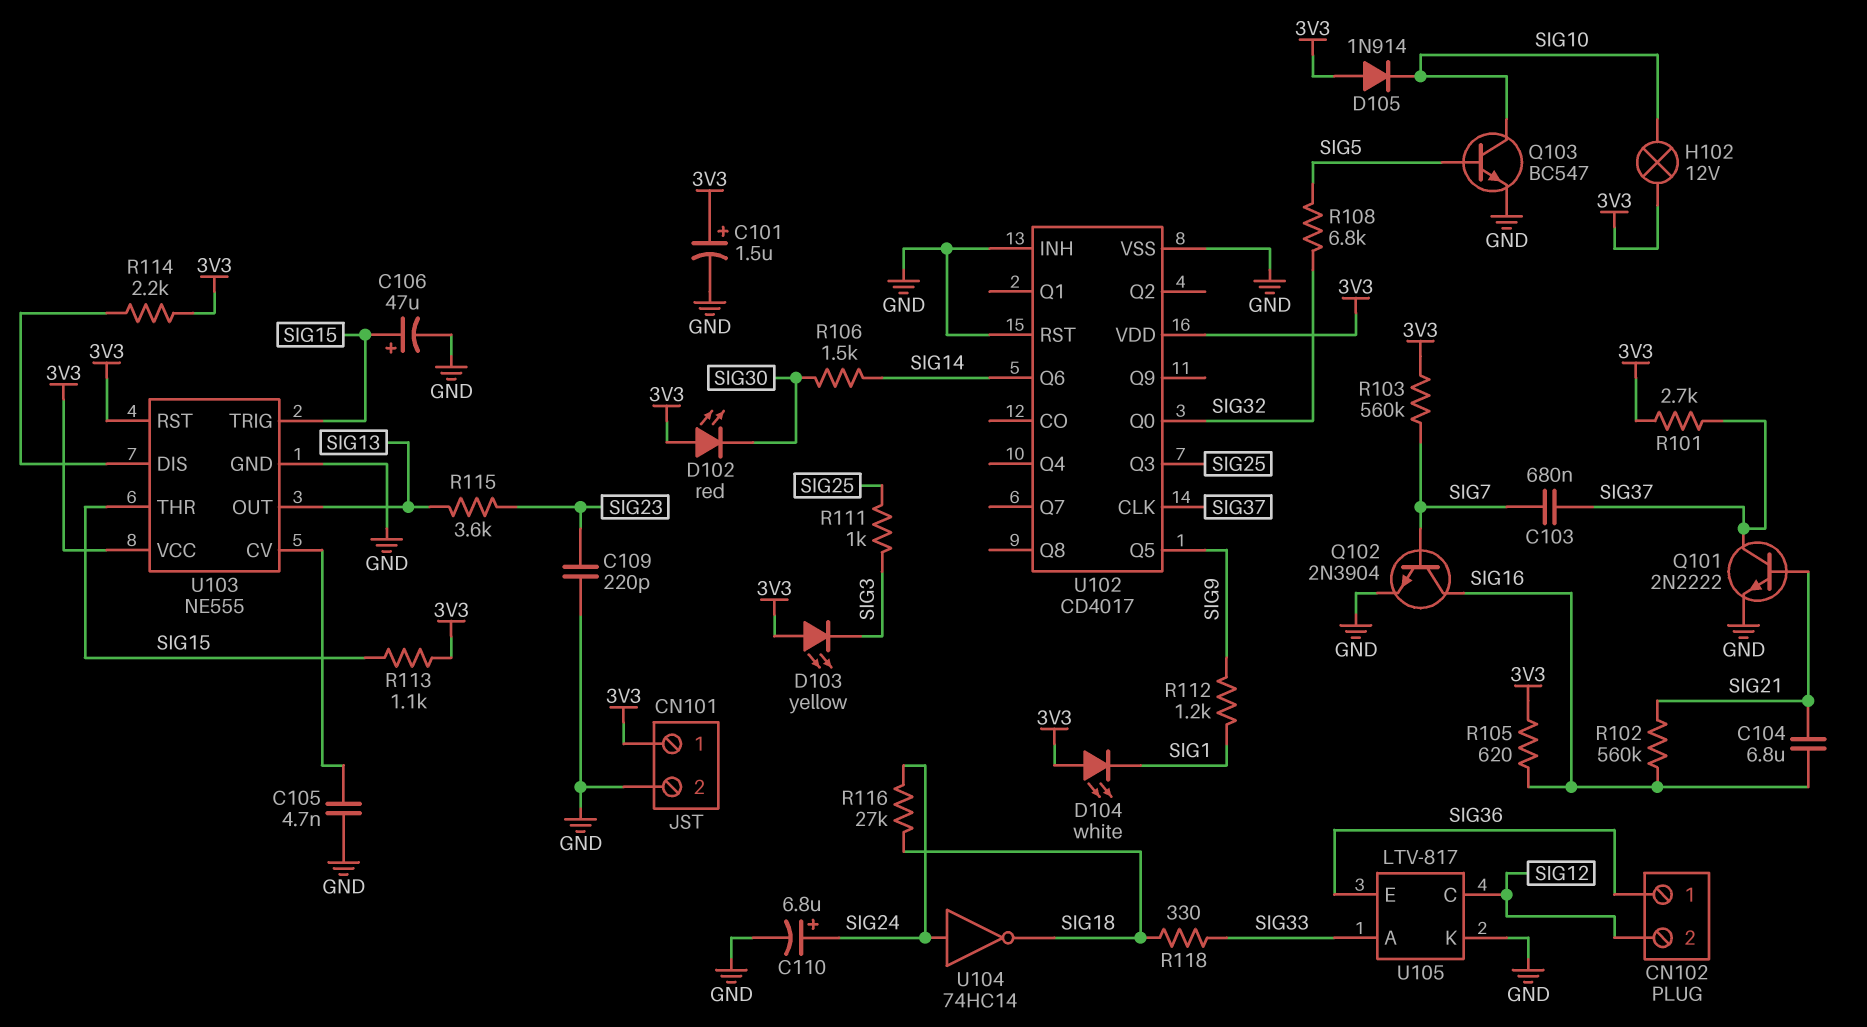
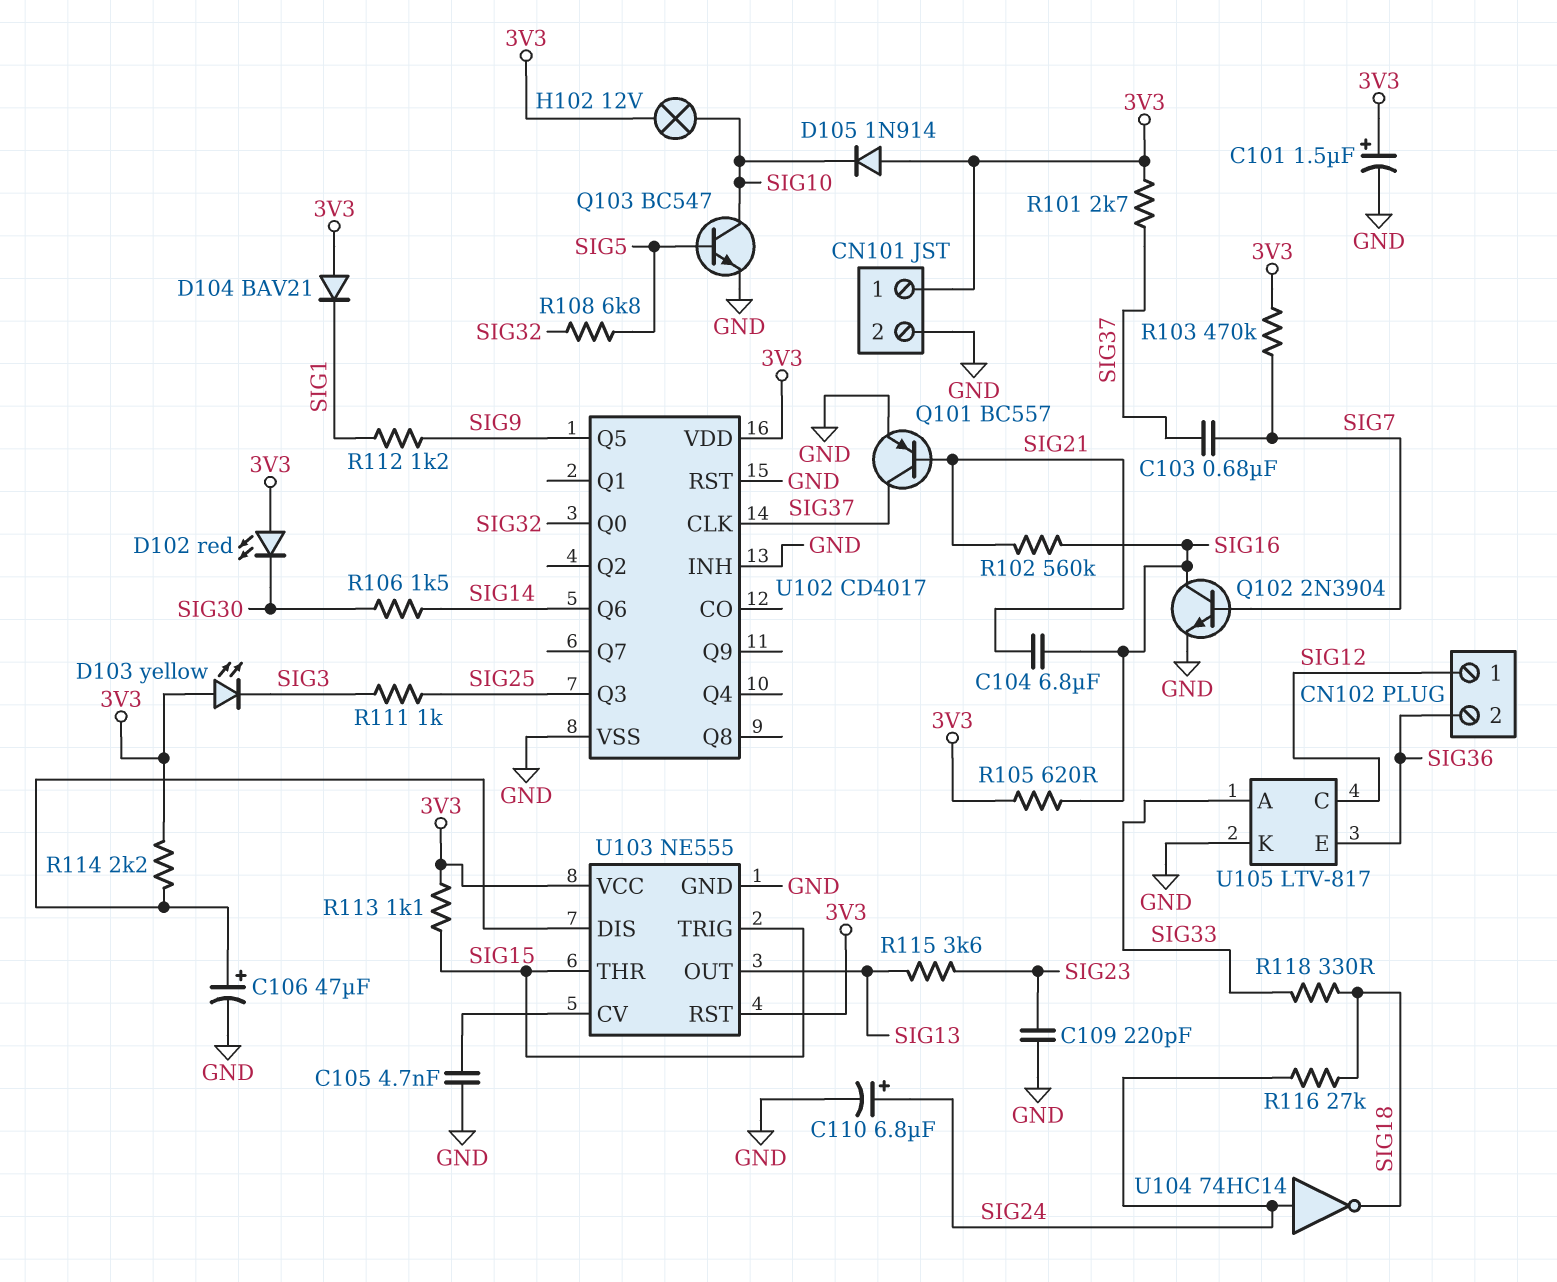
C106: 47uF (plus SIG15, minus GND) -> 47uF (plus U103/DIS, minus GND)
CN102 pin 1: SIG36 -> SIG12
CN102 pin 2: SIG12 -> SIG36
D104: LED white (A 3V3, K SIG1) -> diode BAV21 (A 3V3, K SIG1)
Q101: NPN 2N2222 (B SIG21, C SIG37, E GND) -> PNP BC557 (B SIG21, C SIG37, E GND)
R103: 560k (3V3, SIG7) -> 470k (3V3, SIG7)

